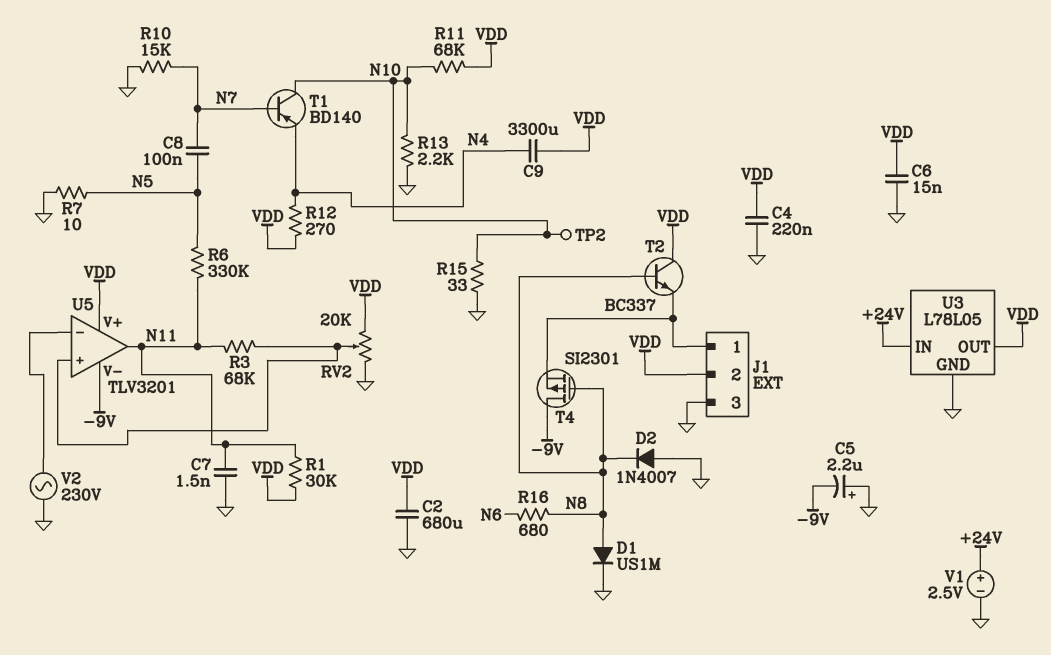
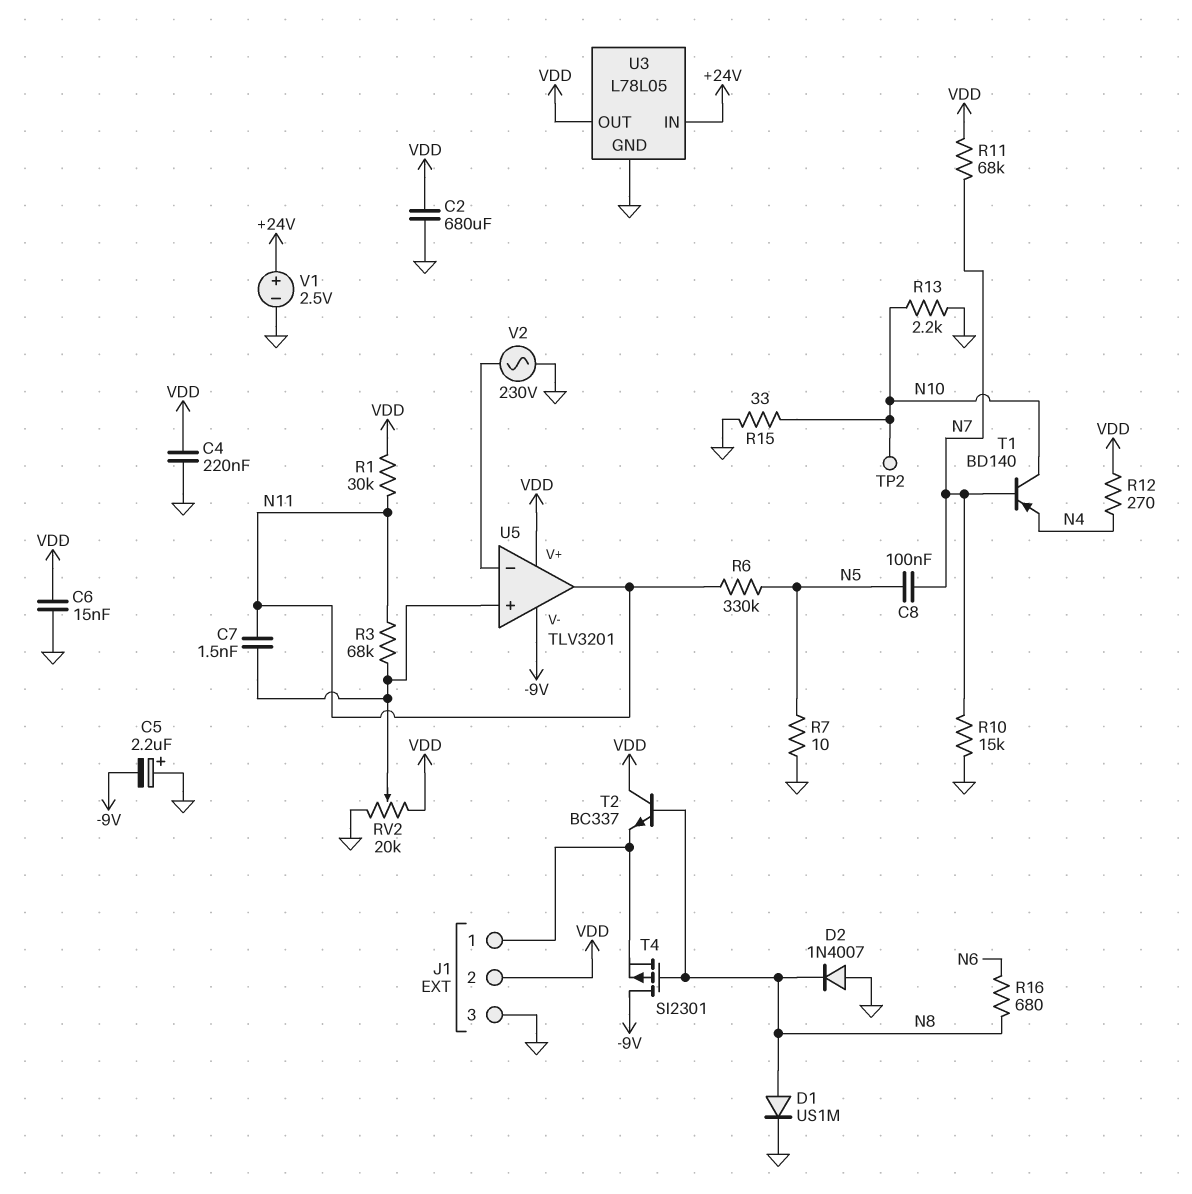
C7: 1.5nF (GND, N11) -> 1.5nF (N11, U5/in+)
C9: 3300uF (N4, VDD) -> none
R11: 68k (N10, VDD) -> 68k (N7, VDD)

